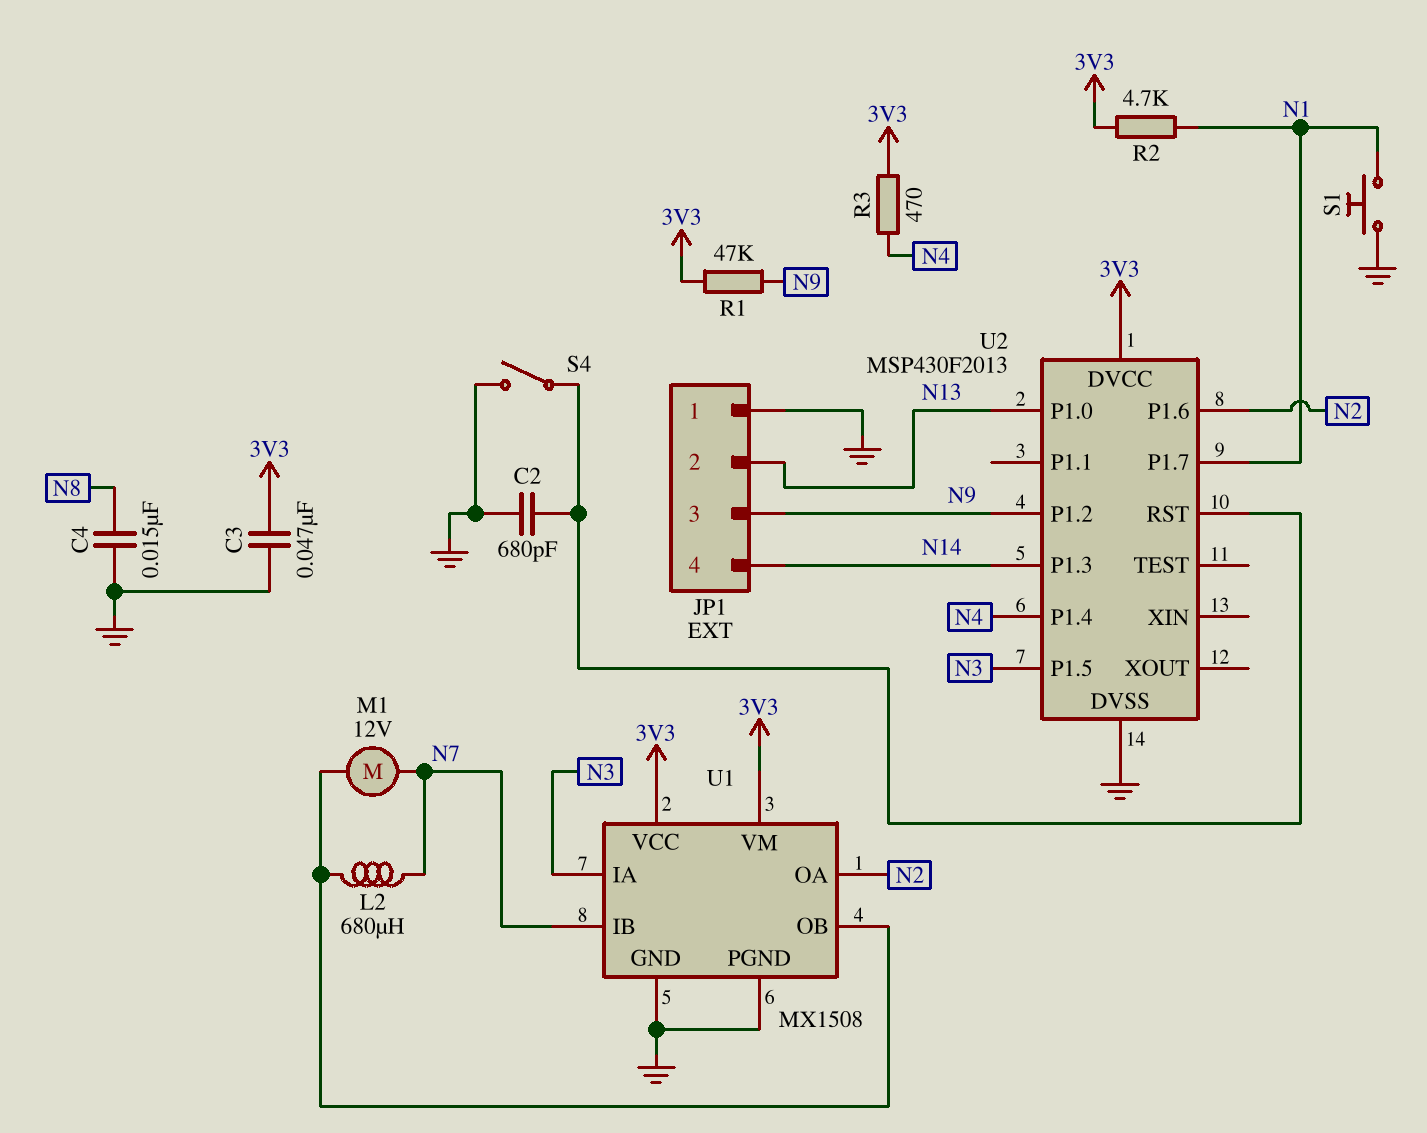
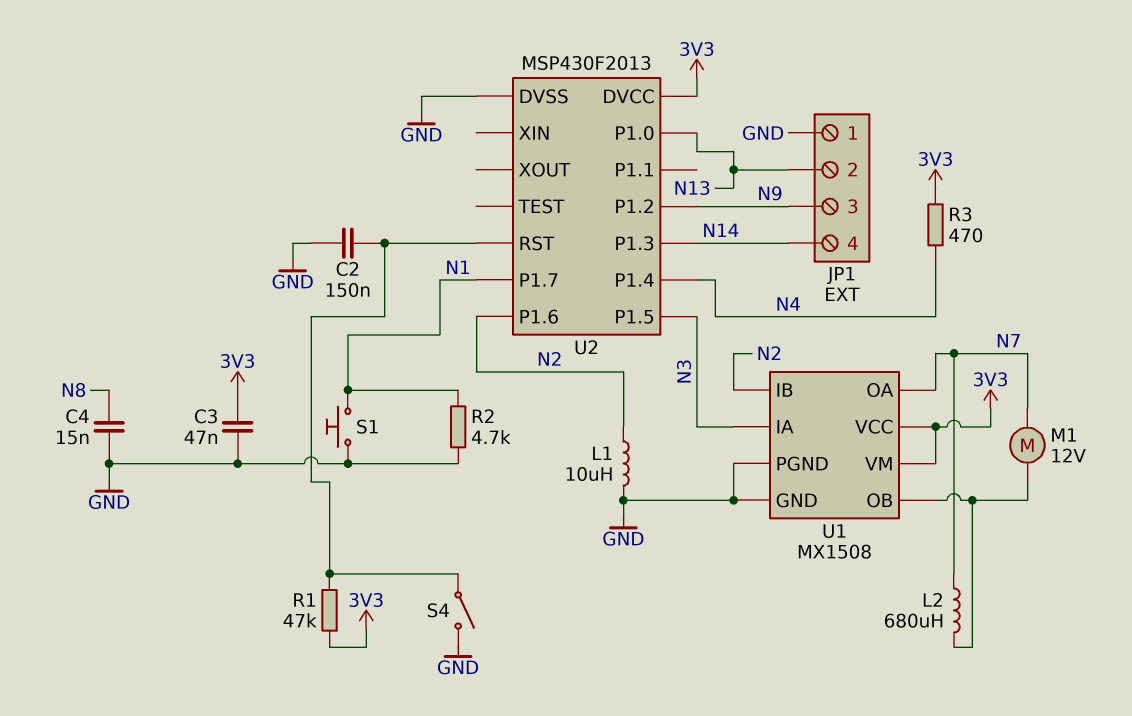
C2: 680pF (GND, U2/RST) -> 150nF (GND, U2/RST)
L1: none -> 10uH (GND, N2)
R1: 47k (3V3, N9) -> 47k (3V3, U2/RST)
R2: 4.7k (3V3, N1) -> 4.7k (GND, N1)
U1 pin IB: N7 -> N2
U1 pin OA: N2 -> N7

